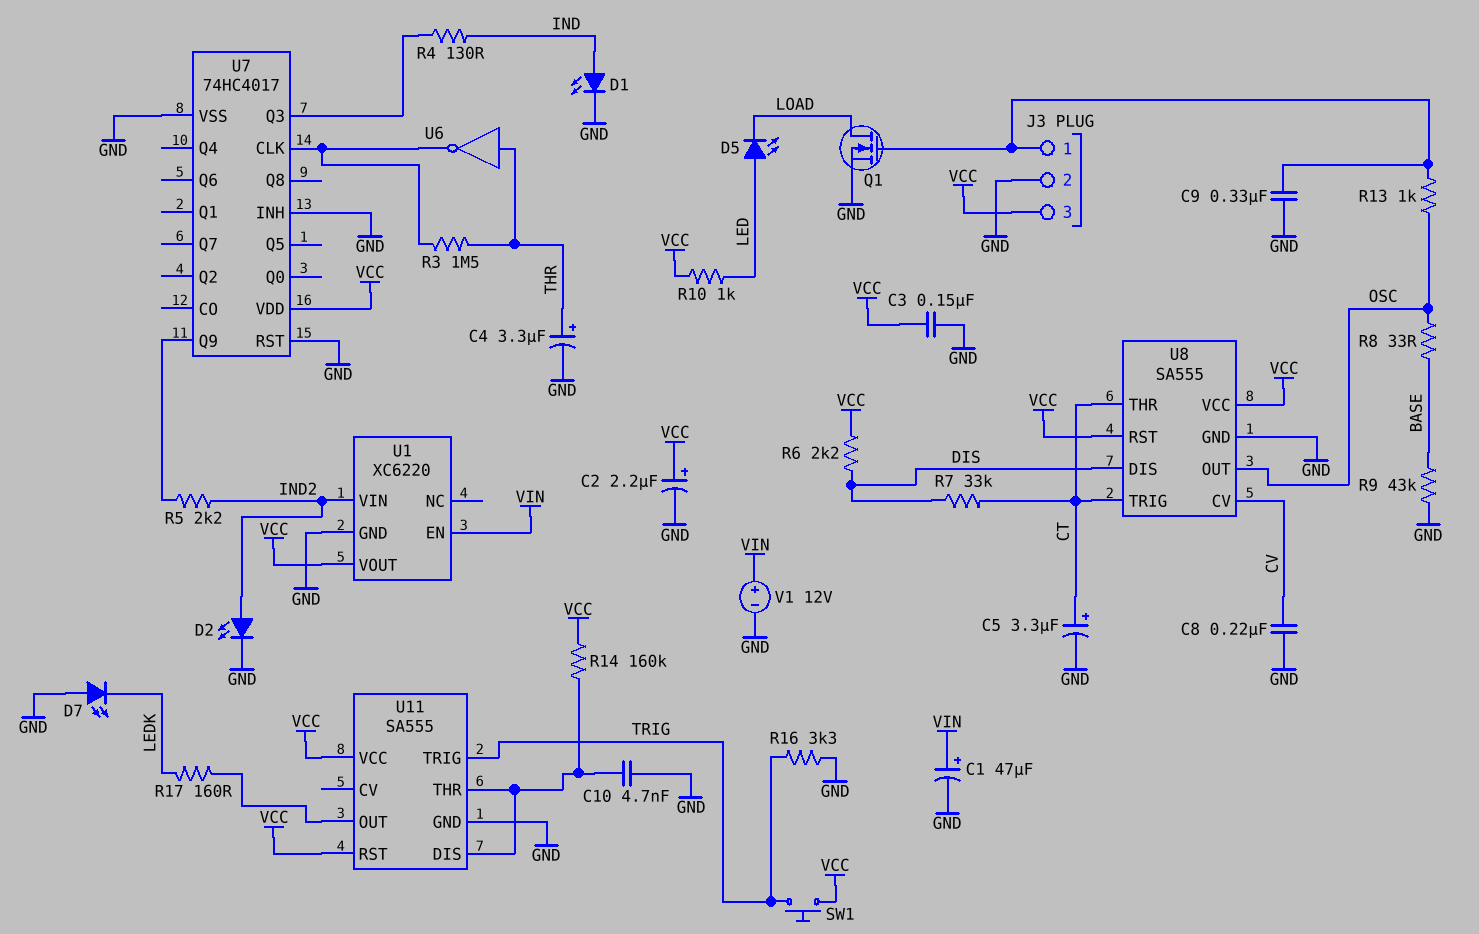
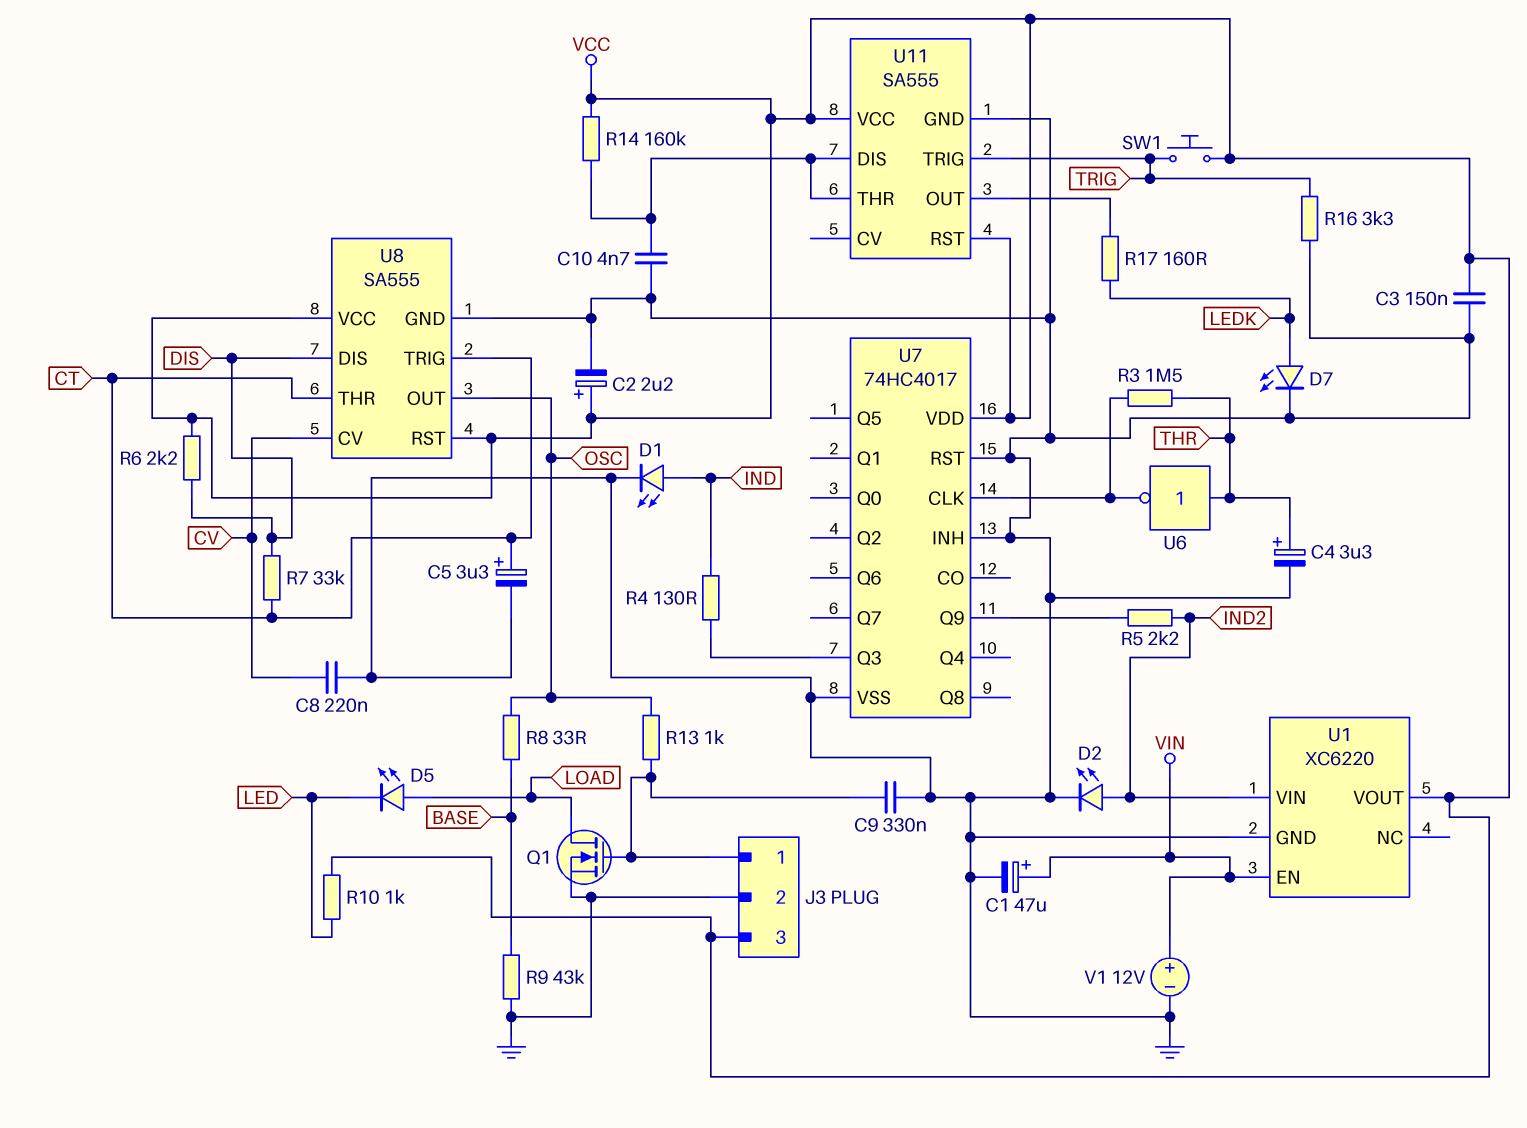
D5: LED (A LED, K LOAD) -> LED (A LOAD, K LED)
D7: LED (A GND, K LEDK) -> LED (A LEDK, K GND)

